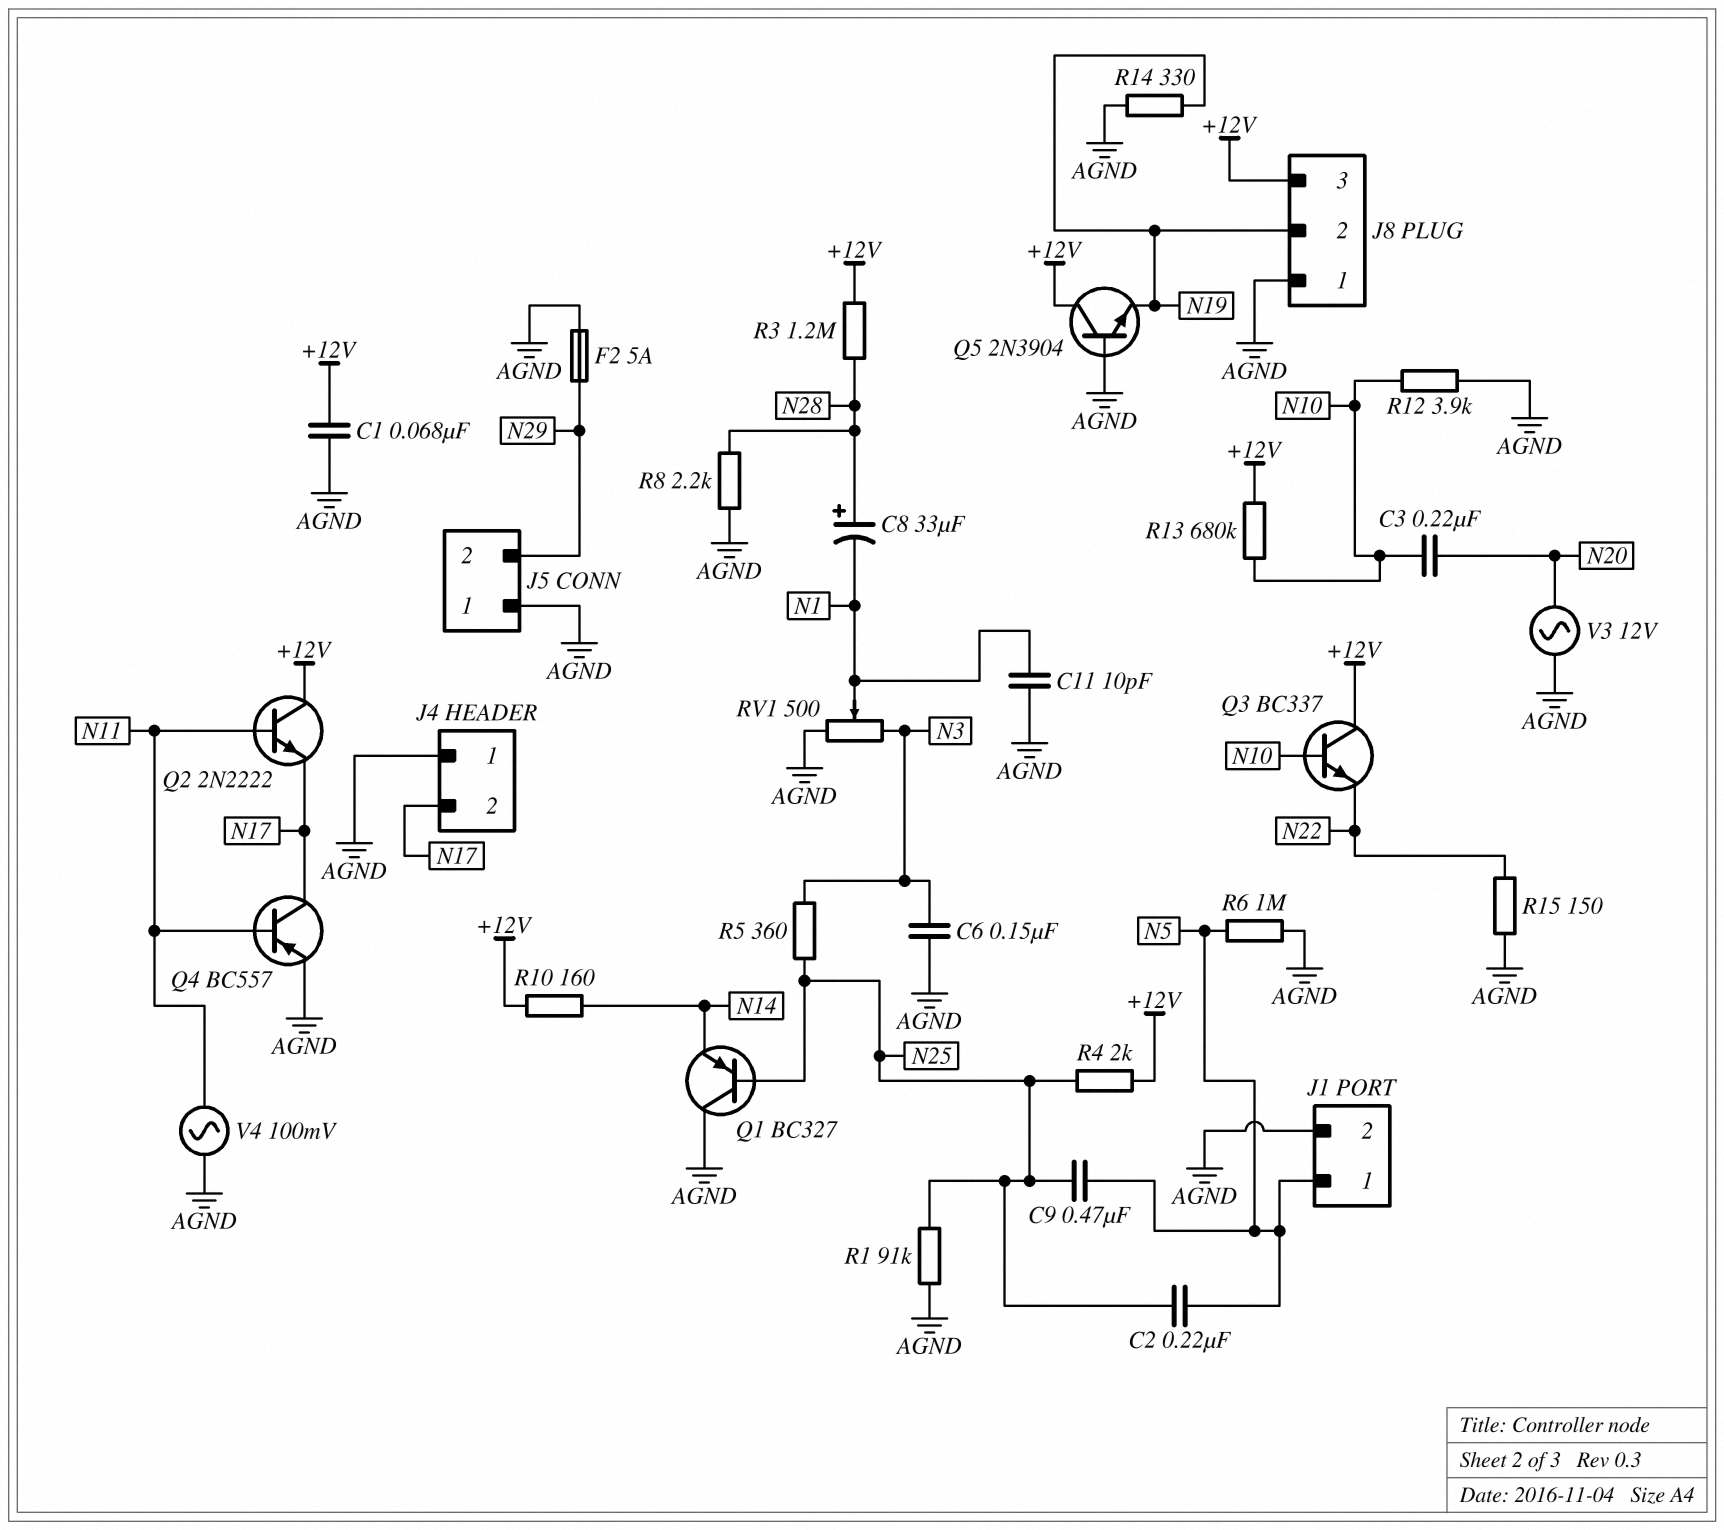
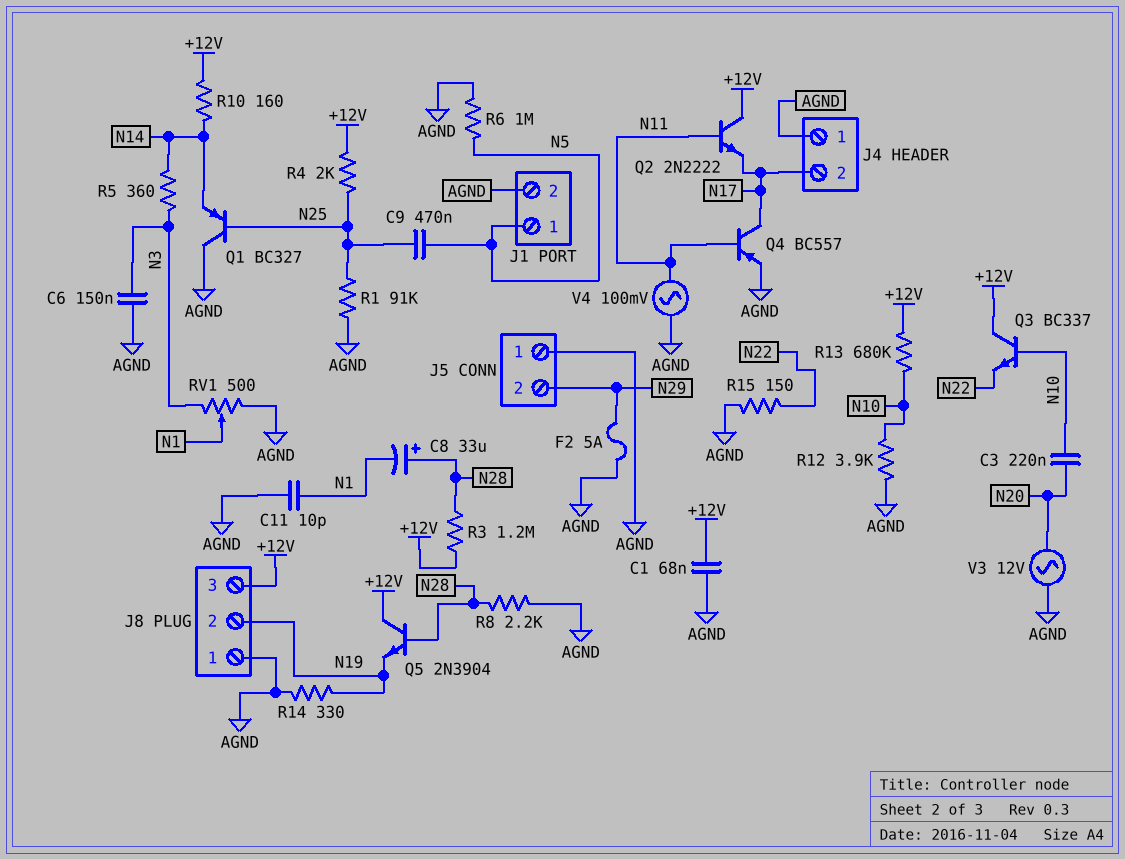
C2: 220nF (N5, N25) -> none
Q5: NPN 2N3904 (B AGND, C +12V, E N19) -> NPN 2N3904 (B N28, C +12V, E N19)
R5: 360 (N3, N25) -> 360 (N3, N14)

